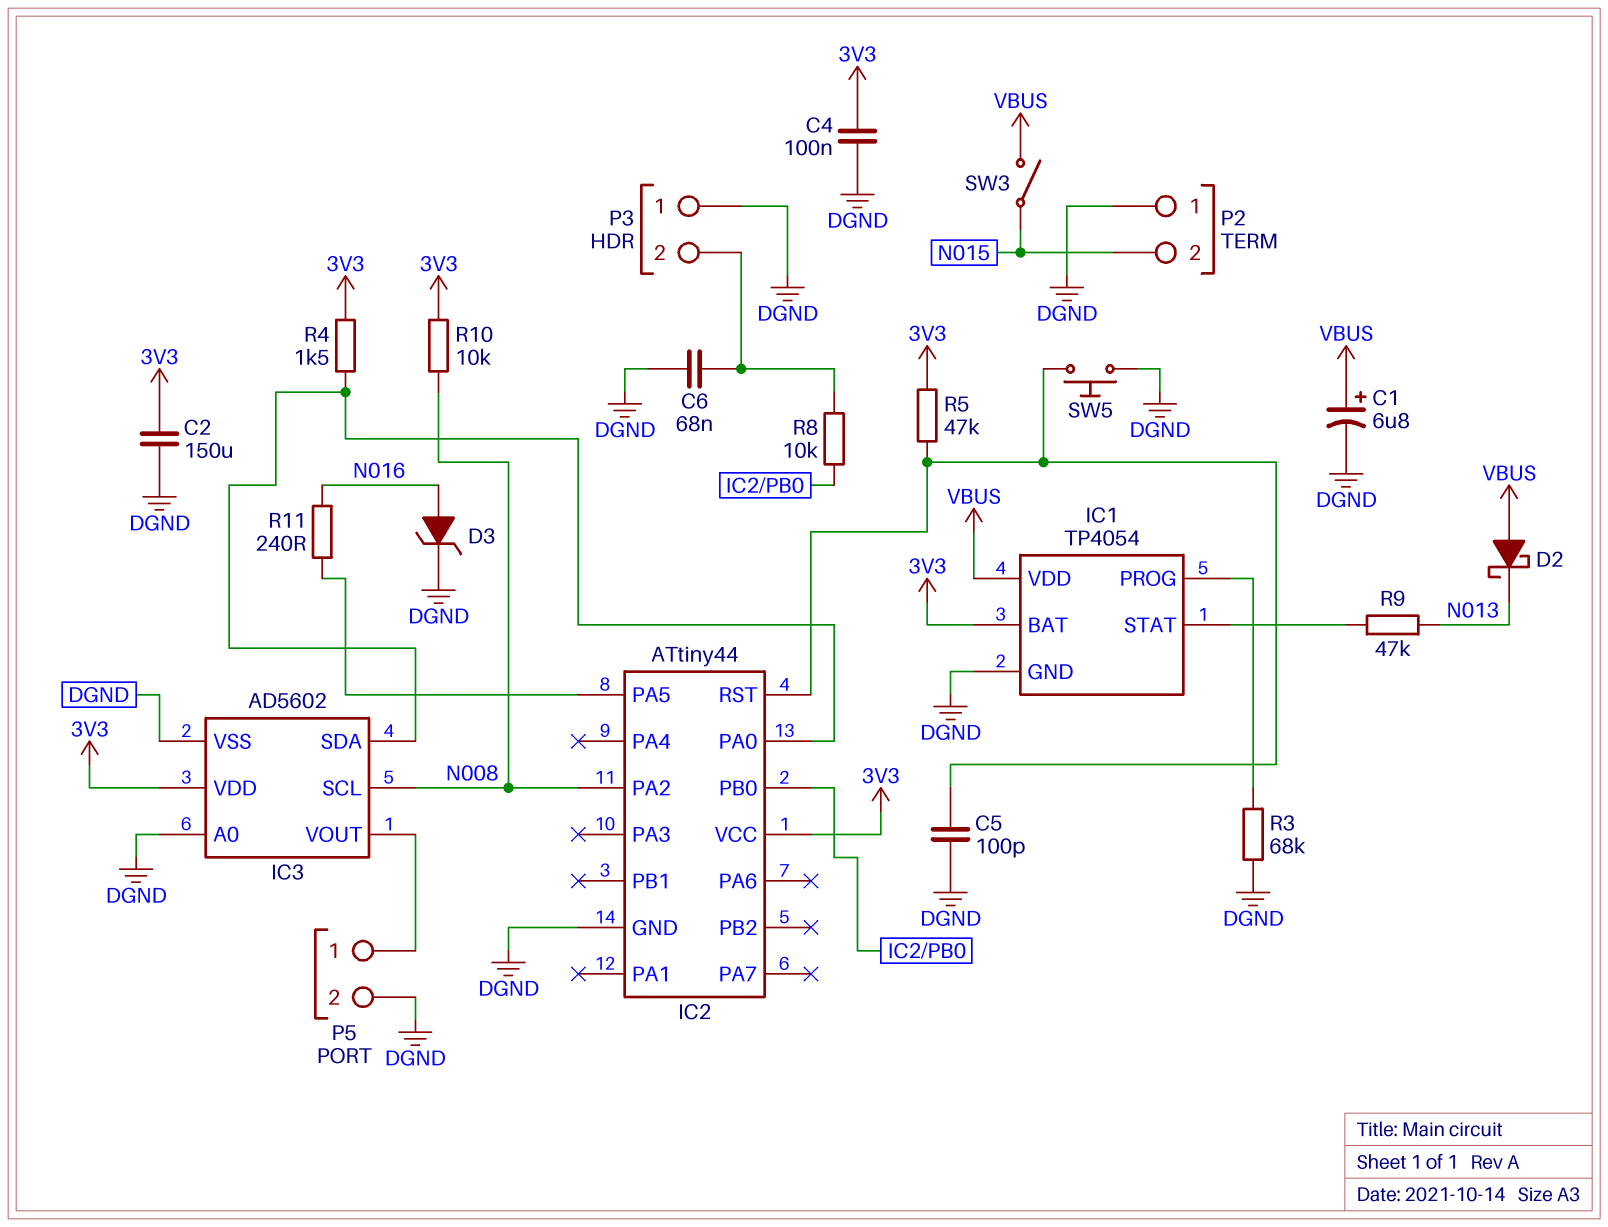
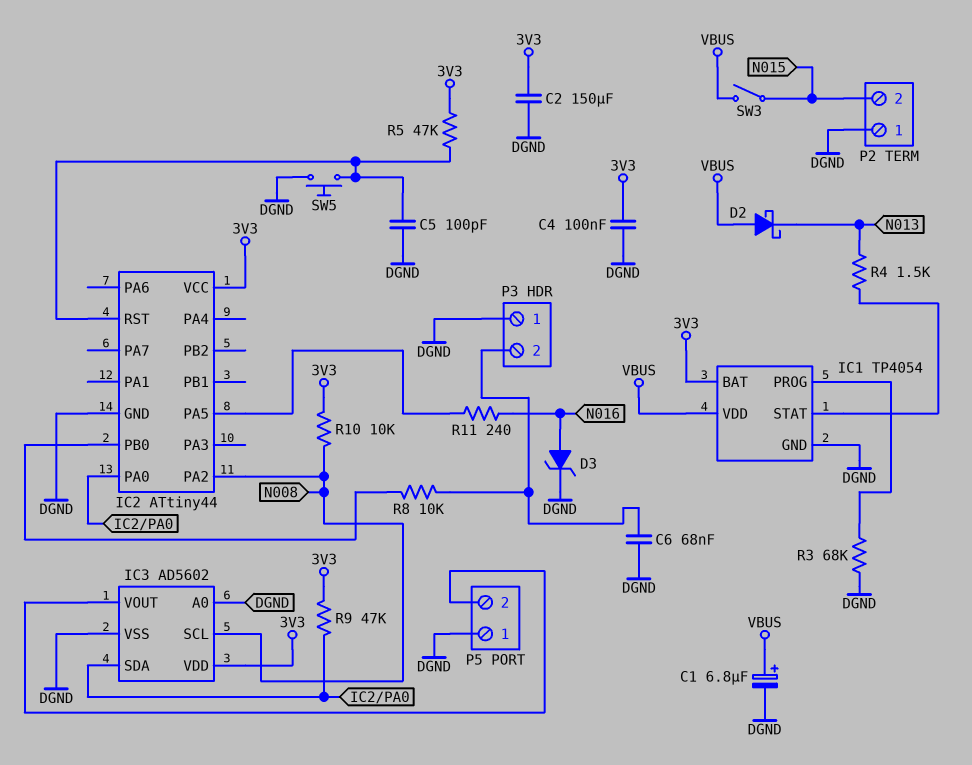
P5 pin 1: IC3/VOUT -> DGND
P5 pin 2: DGND -> IC3/VOUT
R4: 1.5k (3V3, IC2/PA0) -> 1.5k (IC1/STAT, N013)
R9: 47k (IC1/STAT, N013) -> 47k (3V3, IC2/PA0)

